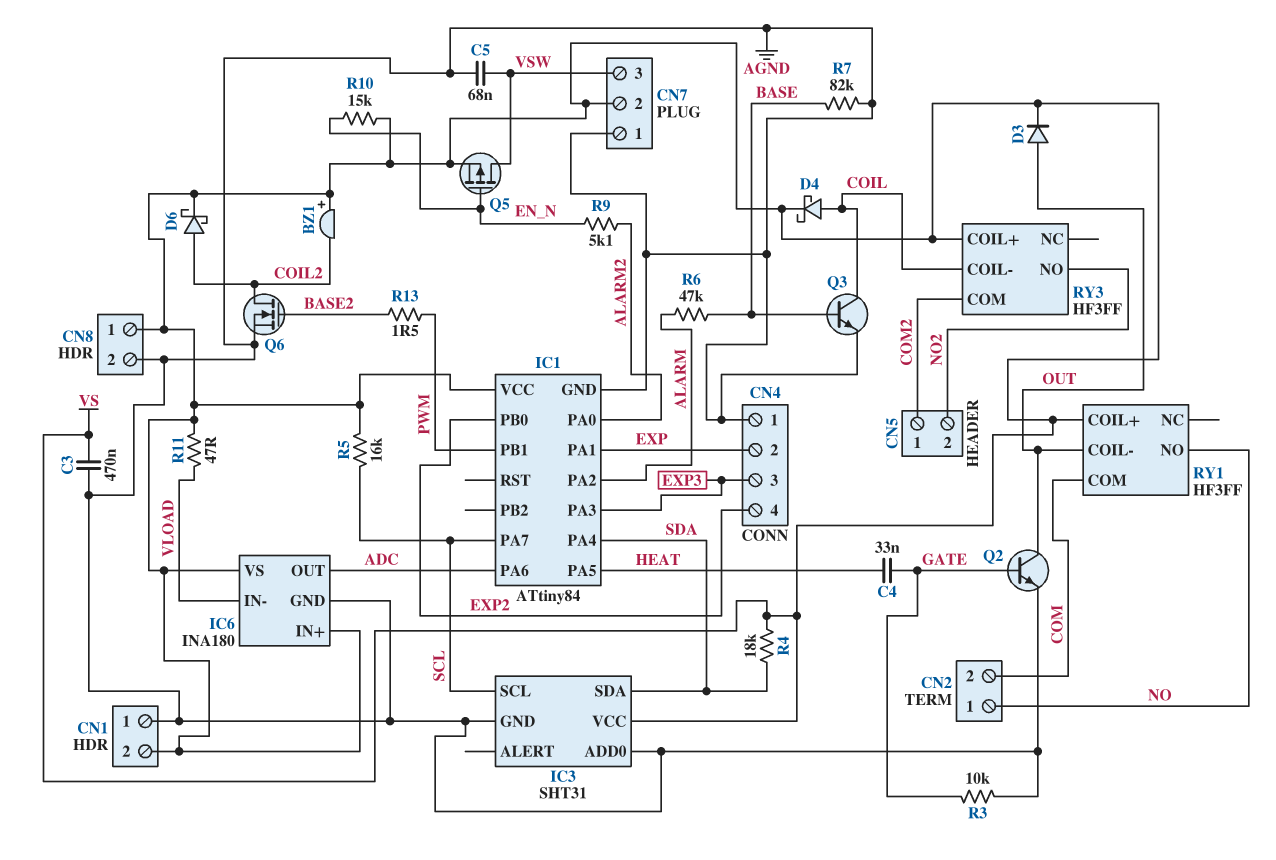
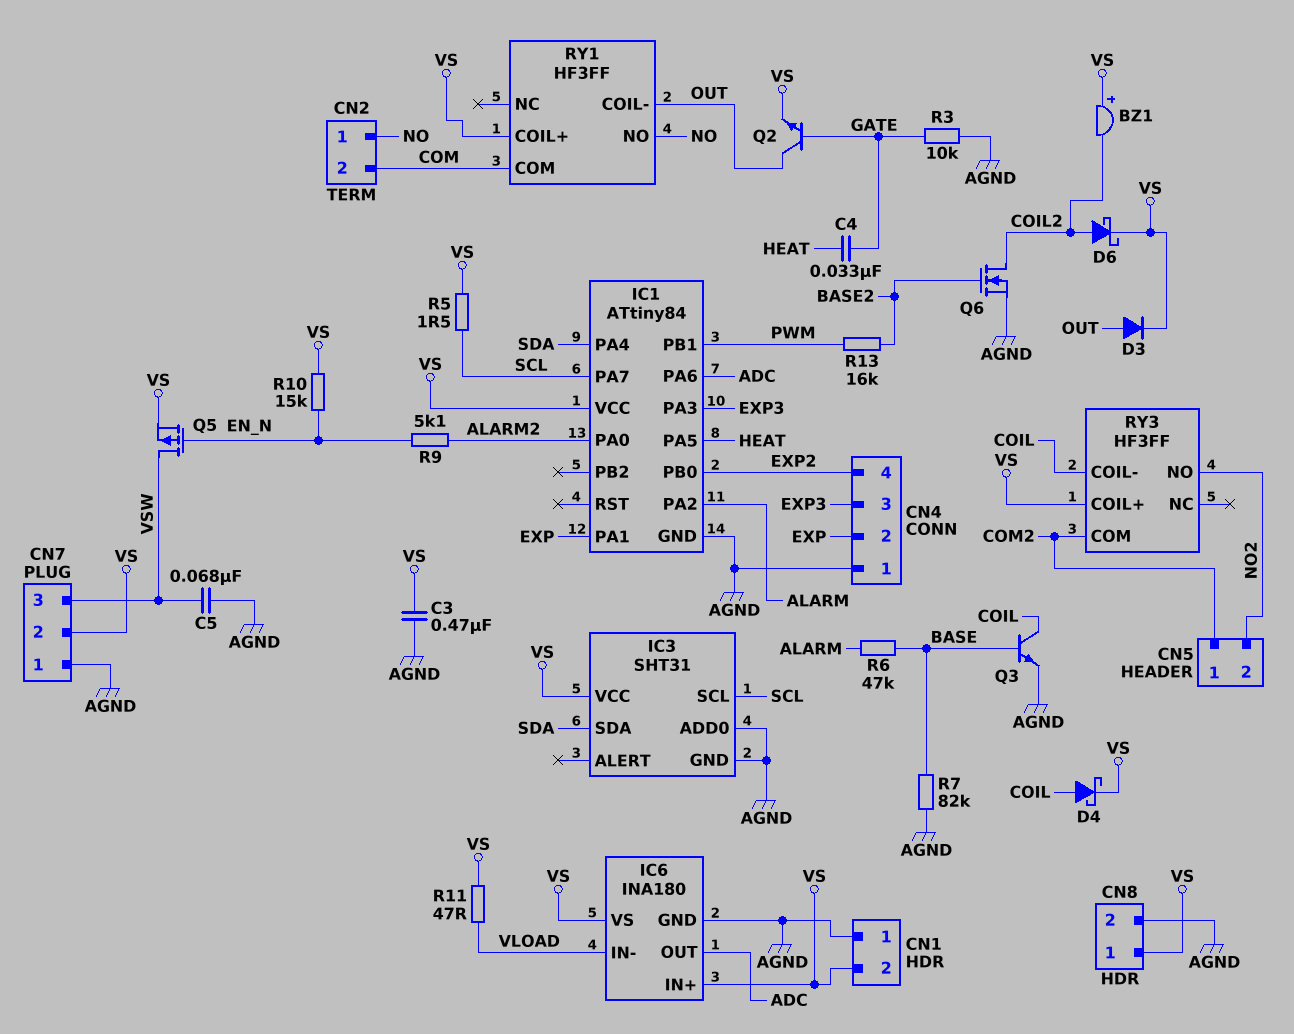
Q2: NPN (B GATE, C OUT, E AGND) -> NPN (B GATE, C OUT, E VS)
R4: 18k (SDA, VS) -> none
R5: 16k (SCL, VS) -> 1.5 (SCL, VS)
R13: 1.5 (BASE2, PWM) -> 16k (BASE2, PWM)

